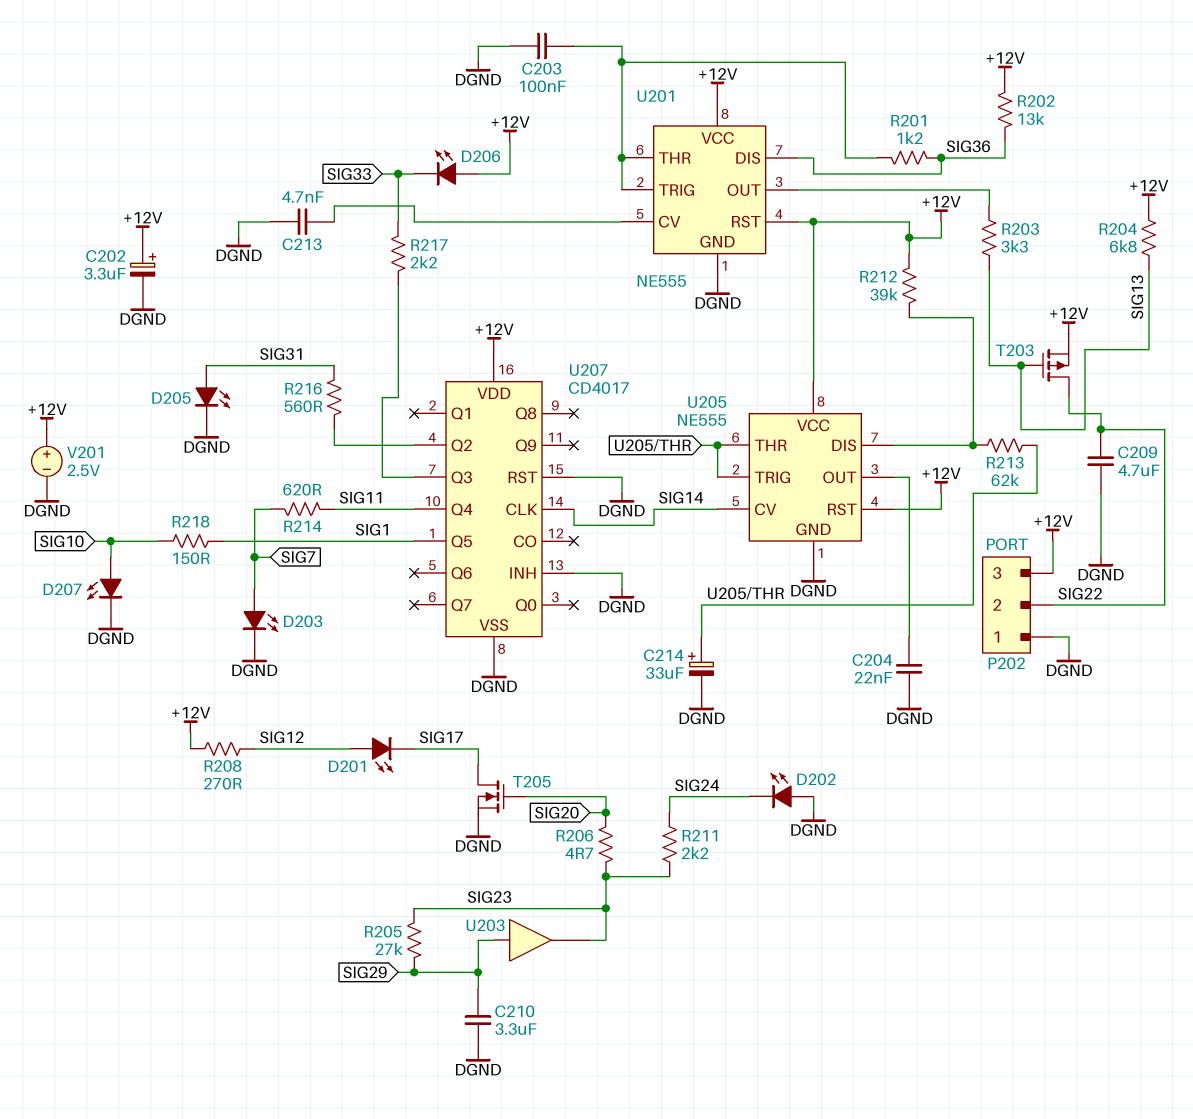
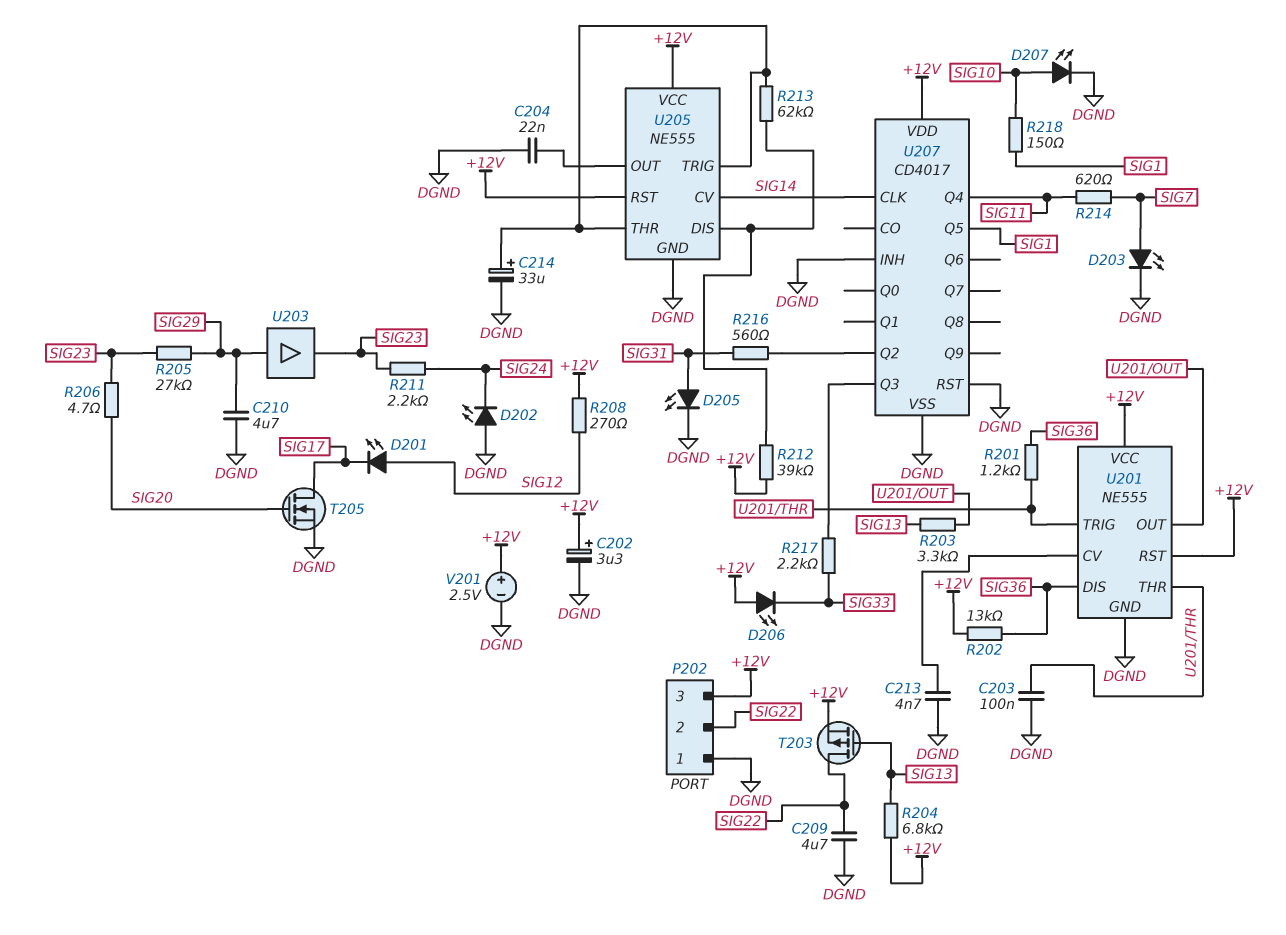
C210: 3.3uF (DGND, SIG29) -> 4.7uF (DGND, SIG29)

